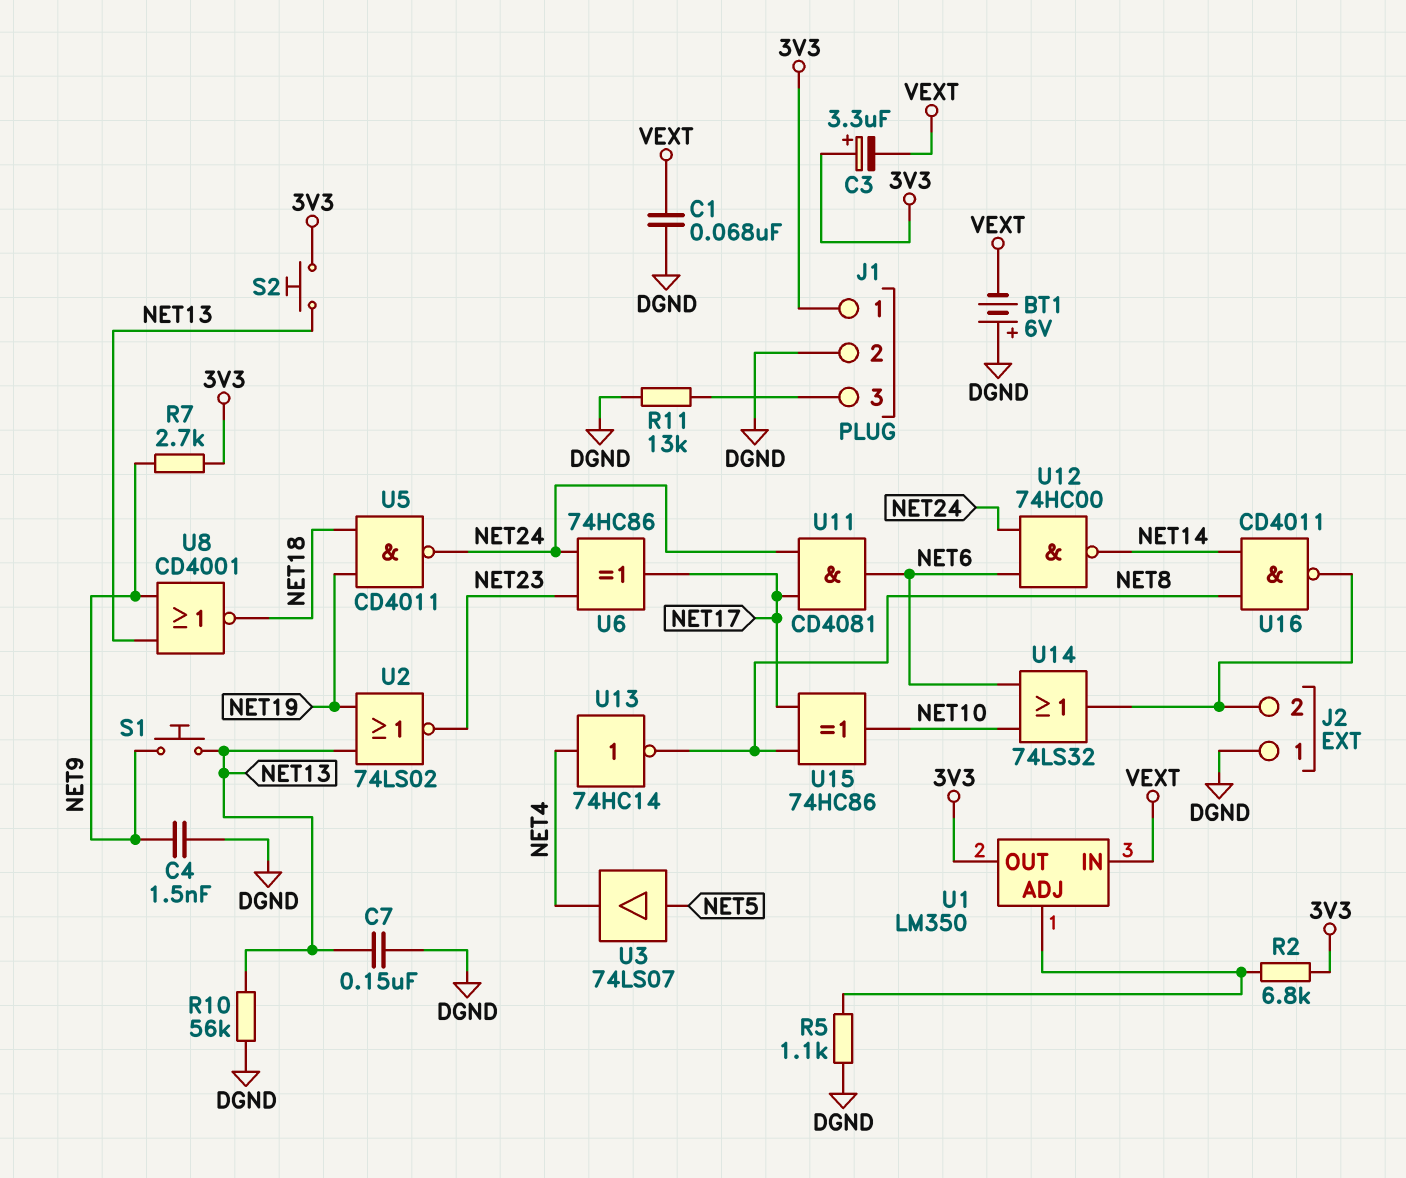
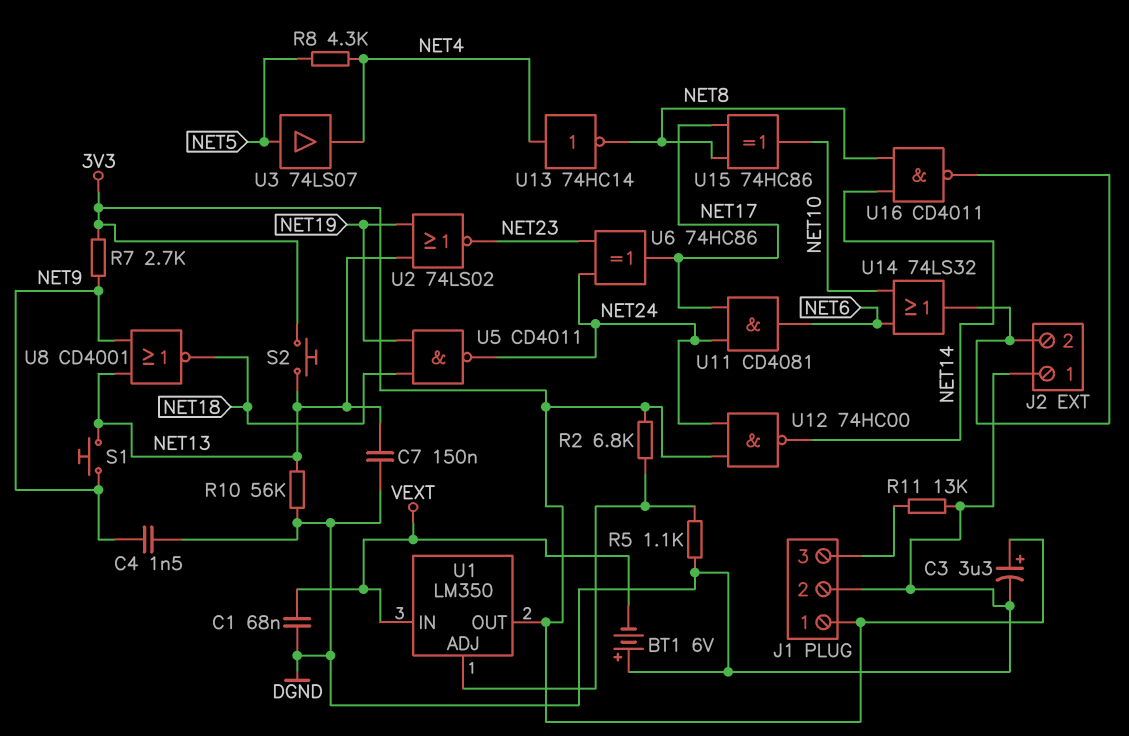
C3: 3.3uF (plus 3V3, minus VEXT) -> 3.3uF (plus 3V3, minus DGND)
R8: none -> 4.3k (NET4, NET5)
U12: NAND 74HC00 (in NET6, in NET24, out NET14) -> NAND 74HC00 (in 3V3, in NET24, out NET14)

